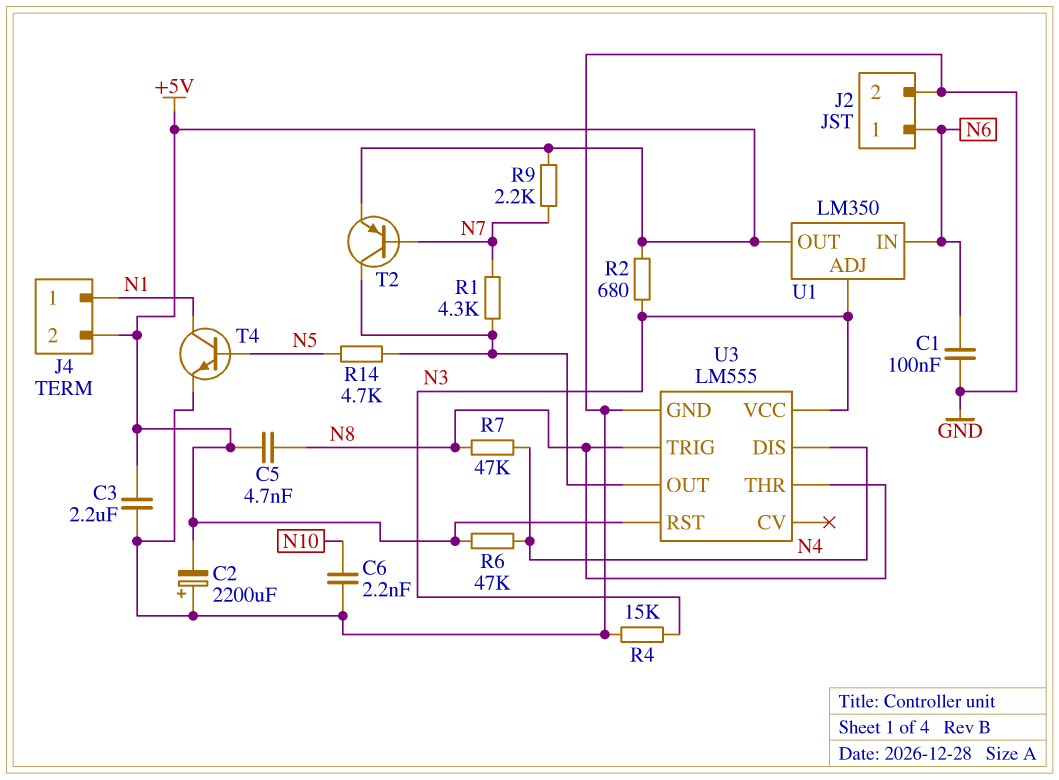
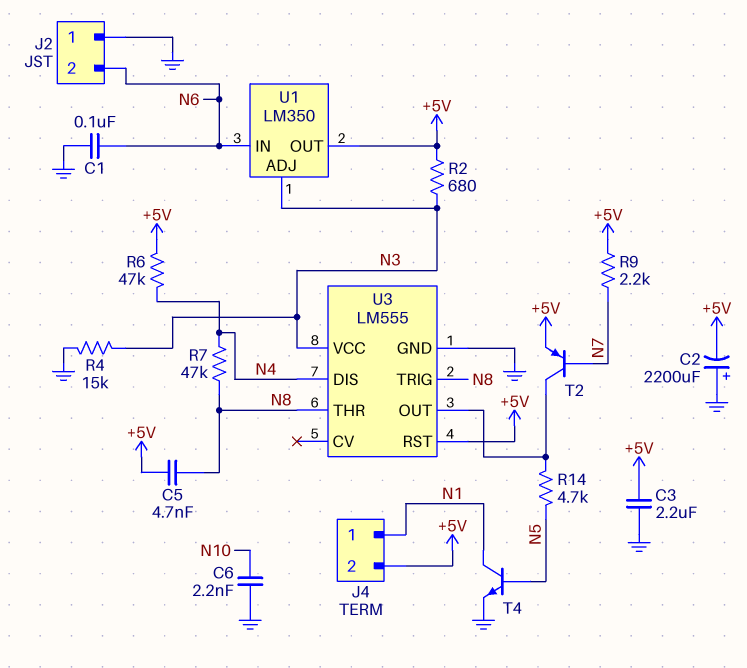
J2 pin 1: N6 -> GND
J2 pin 2: GND -> N6
R1: 4.3k (N7, U3/OUT) -> none

